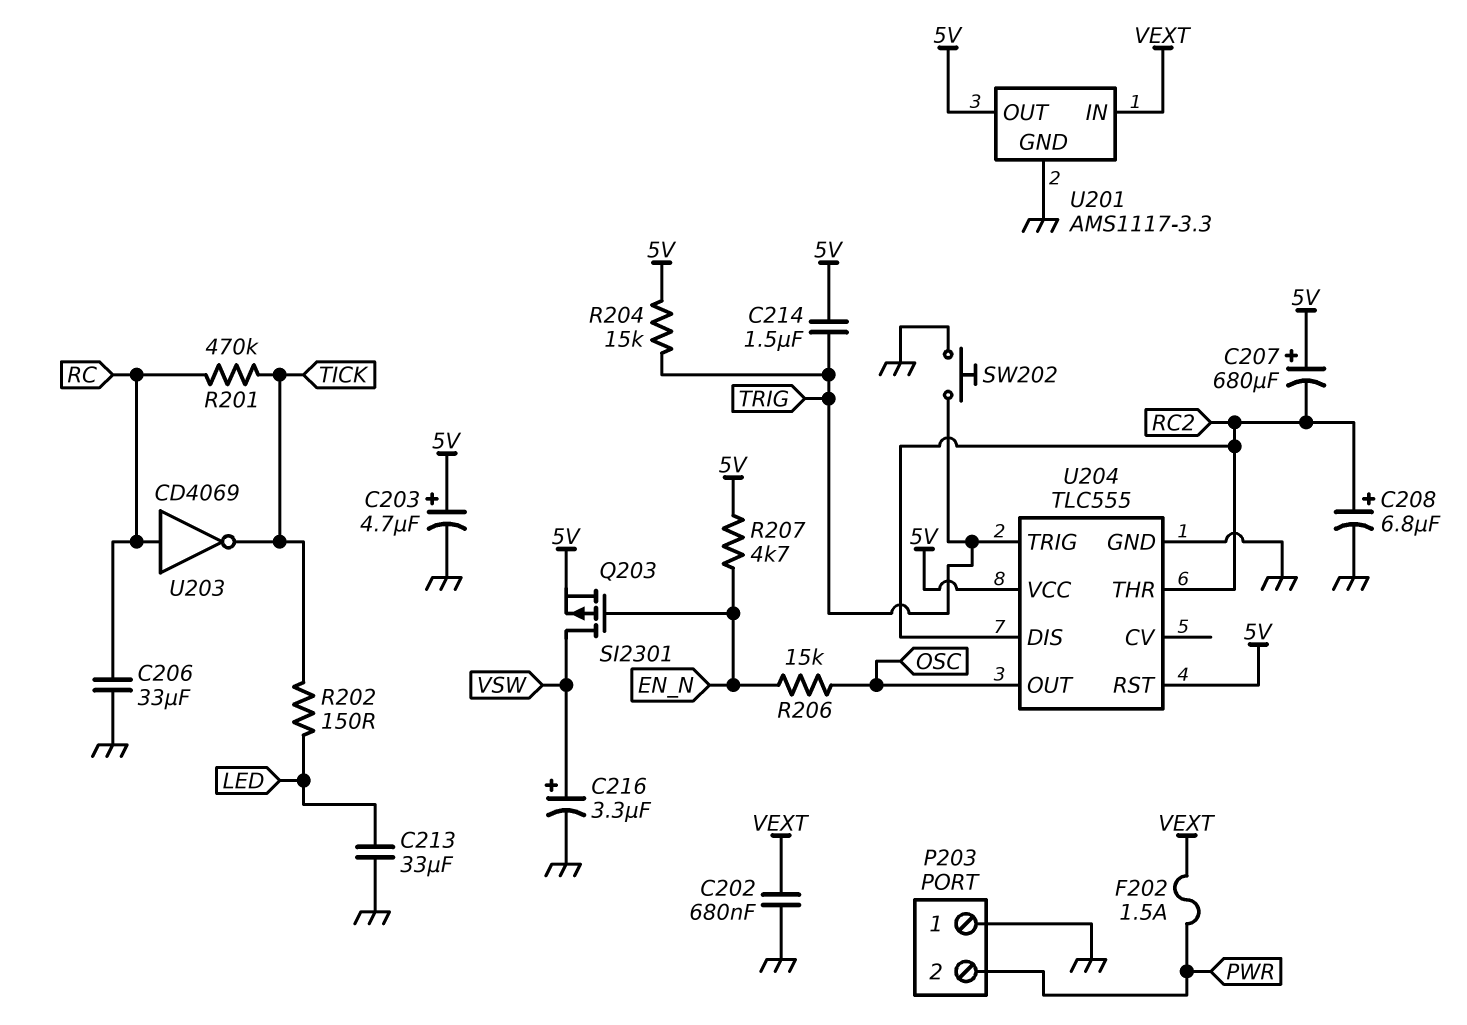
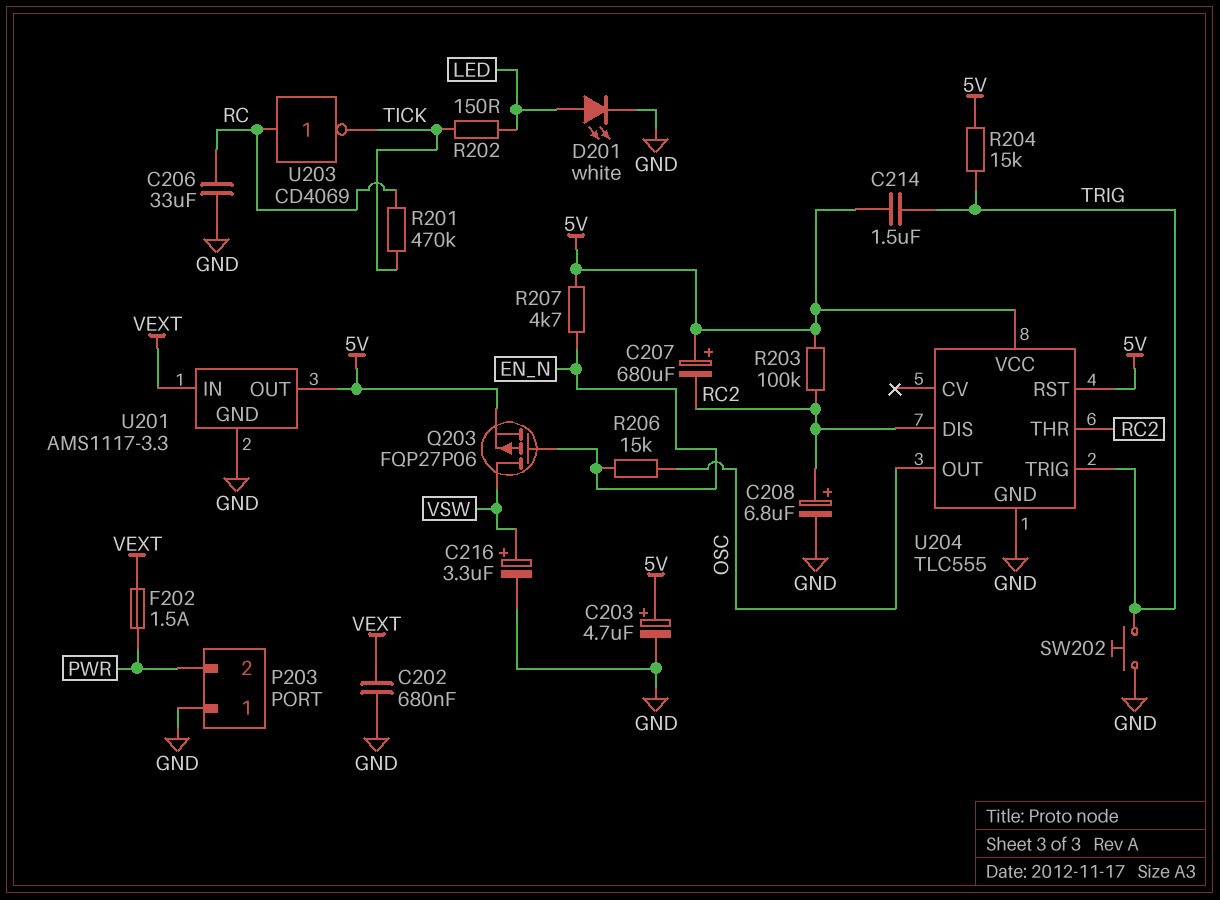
C213: 33uF (GND, LED) -> none
D201: none -> LED white (A LED, K GND)
Q203: PMOS SI2301 (G EN_N, D VSW, S 5V) -> PMOS FQP27P06 (G EN_N, D VSW, S 5V)
R203: none -> 100k (5V, RC2)

